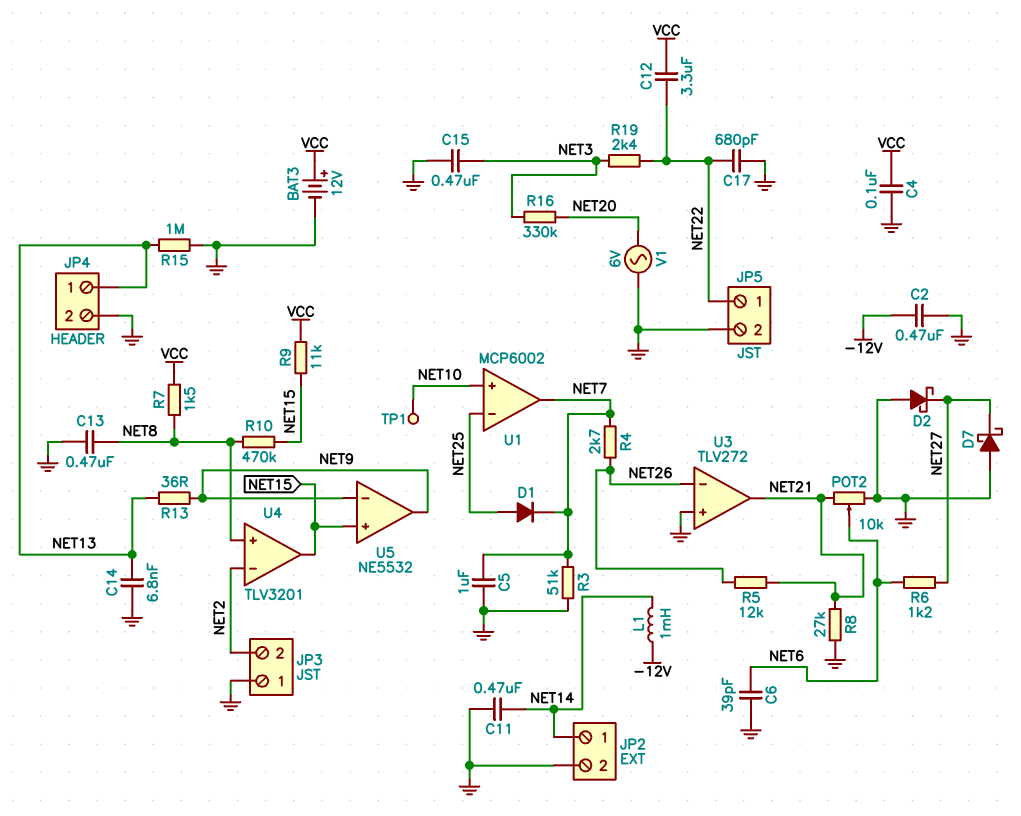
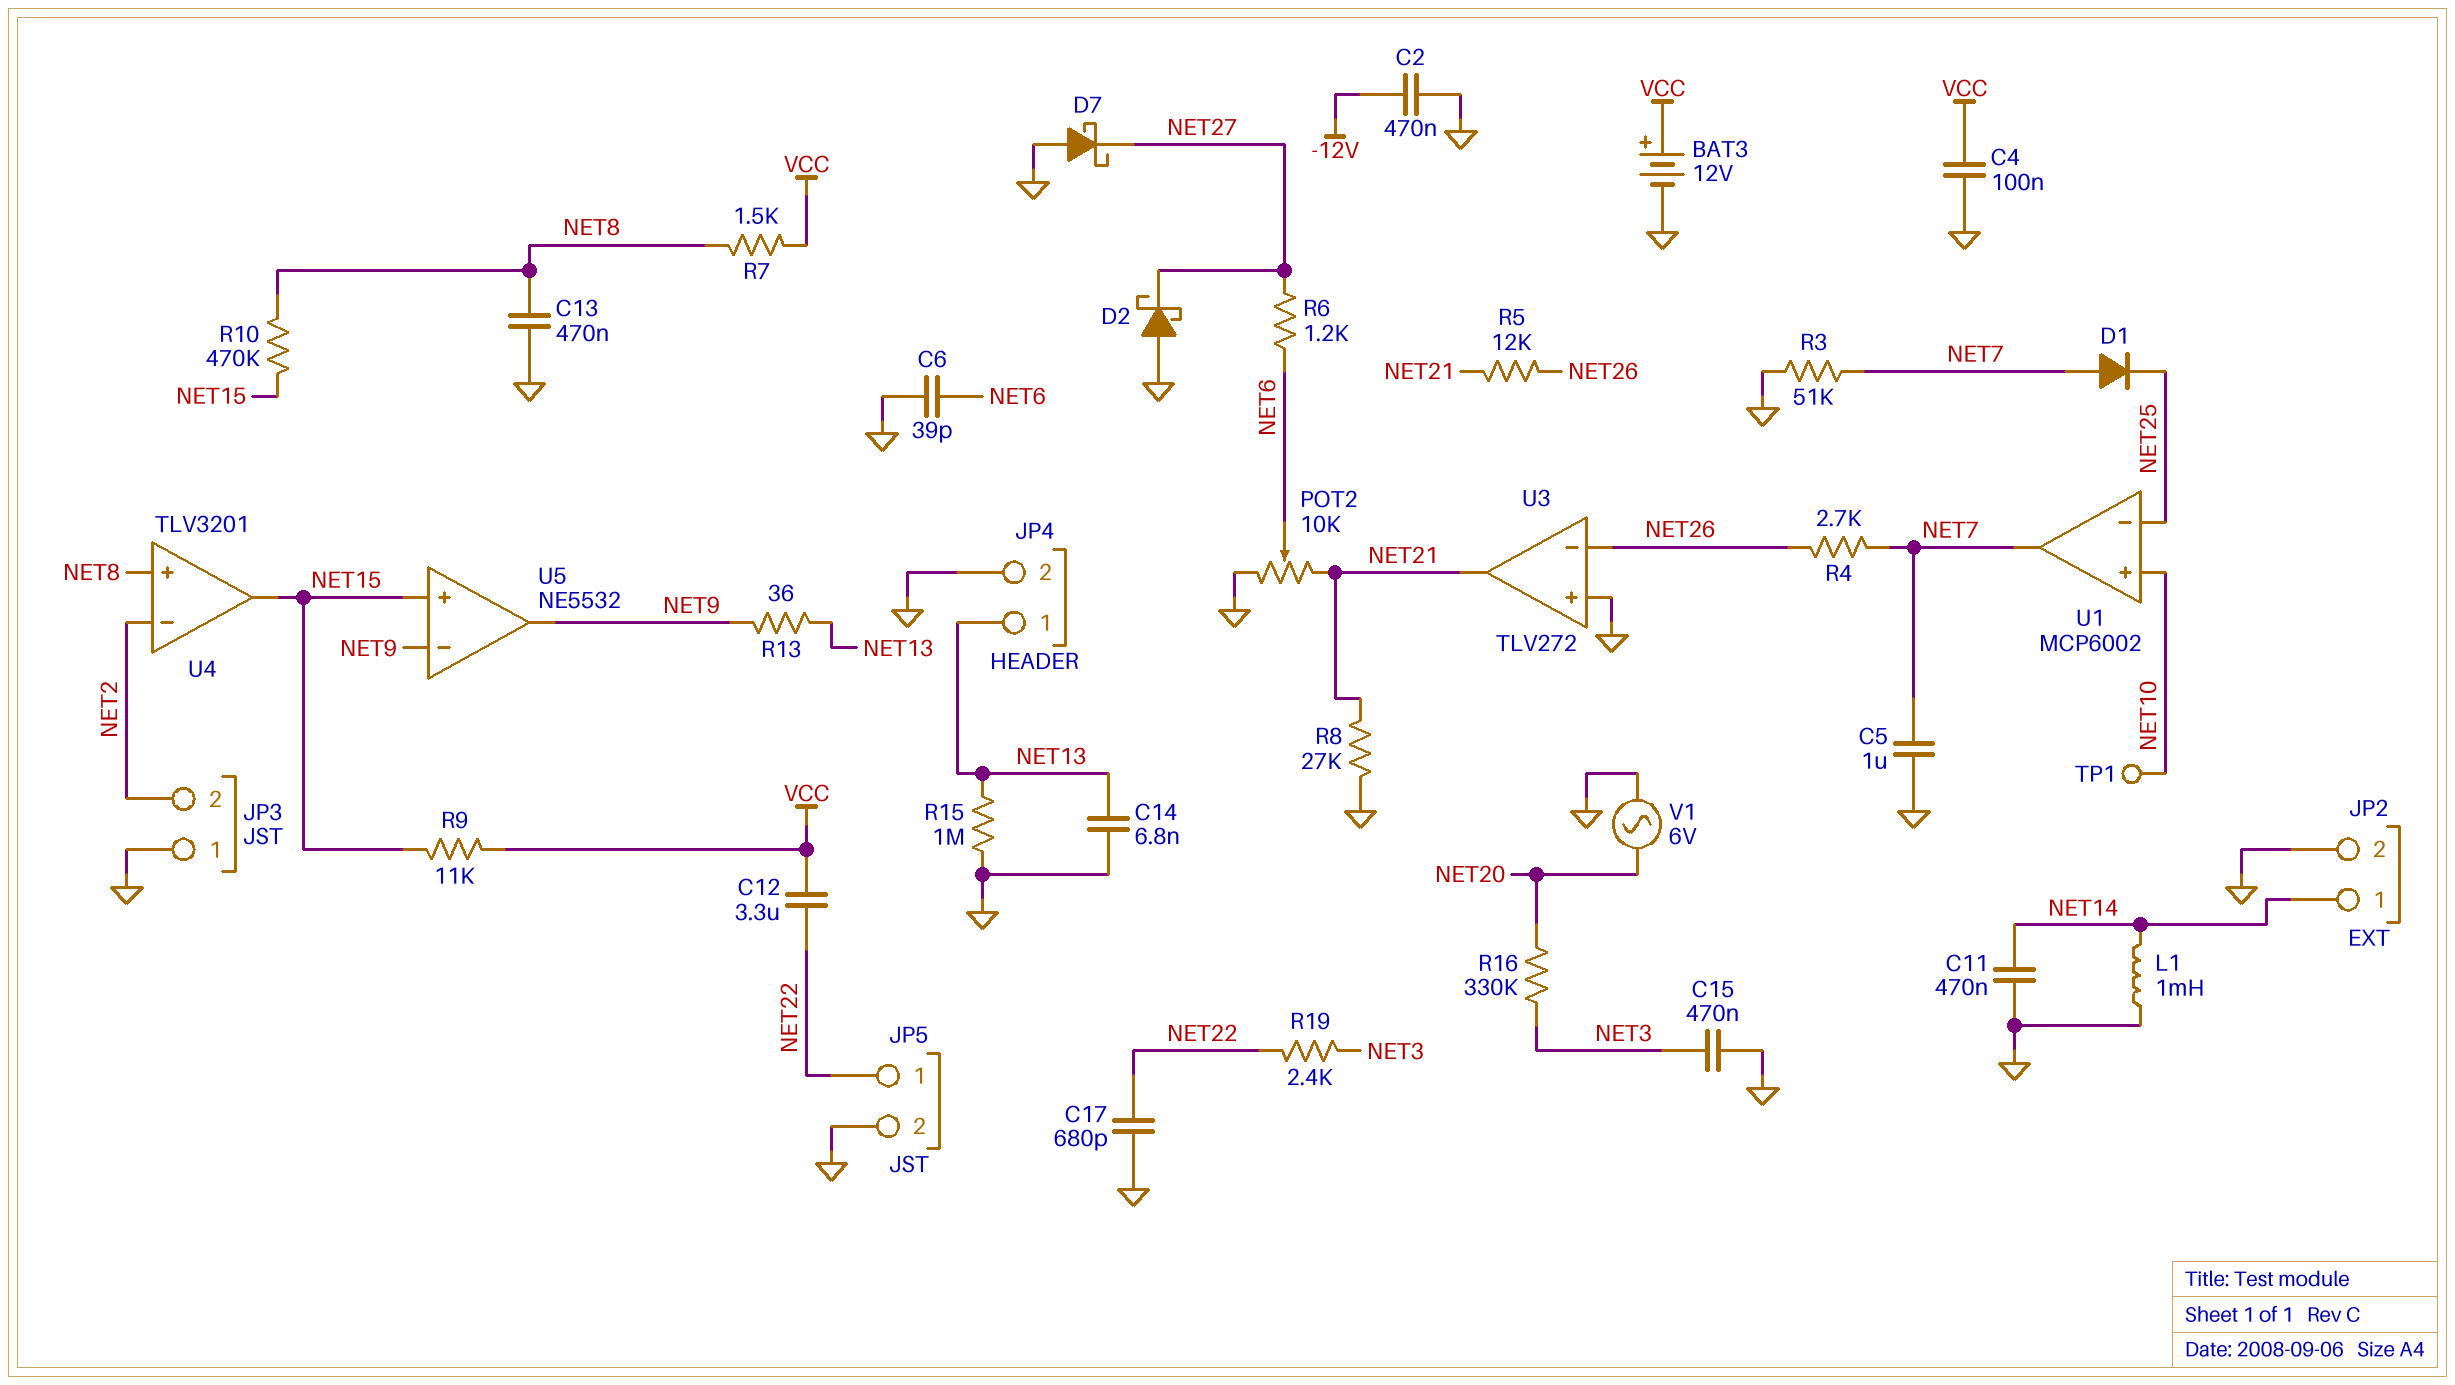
D1: diode (A NET25, K NET7) -> diode (A NET7, K NET25)
L1: 1mH (-12V, NET14) -> 1mH (GND, NET14)

